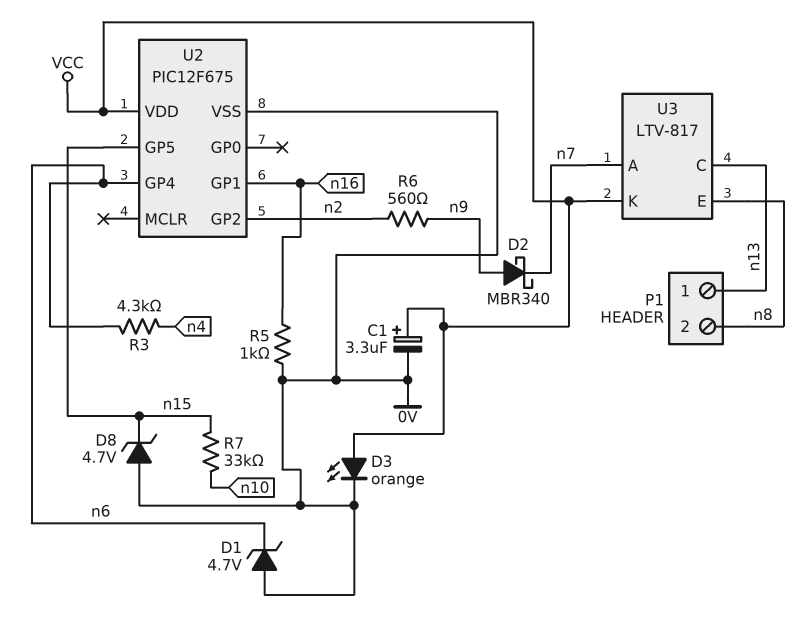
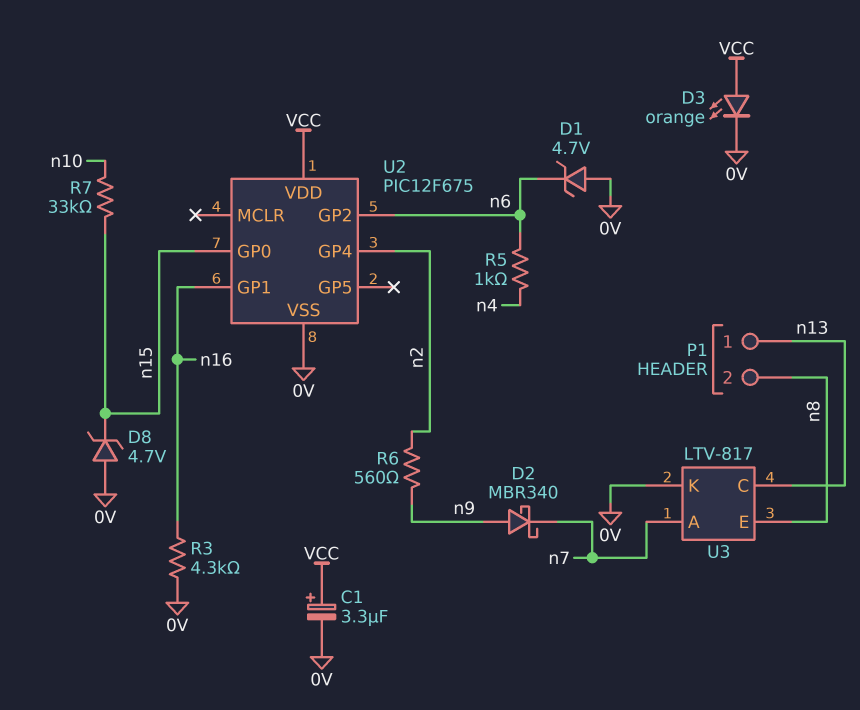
R3: 4.3k (n4, n6) -> 4.3k (0V, n16)
R5: 1k (0V, n16) -> 1k (n4, n6)
U2 pin GP0: none -> n15
U2 pin GP2: n2 -> n6
U2 pin GP4: n6 -> n2
U2 pin GP5: n15 -> none
U3 pin K: VCC -> 0V

